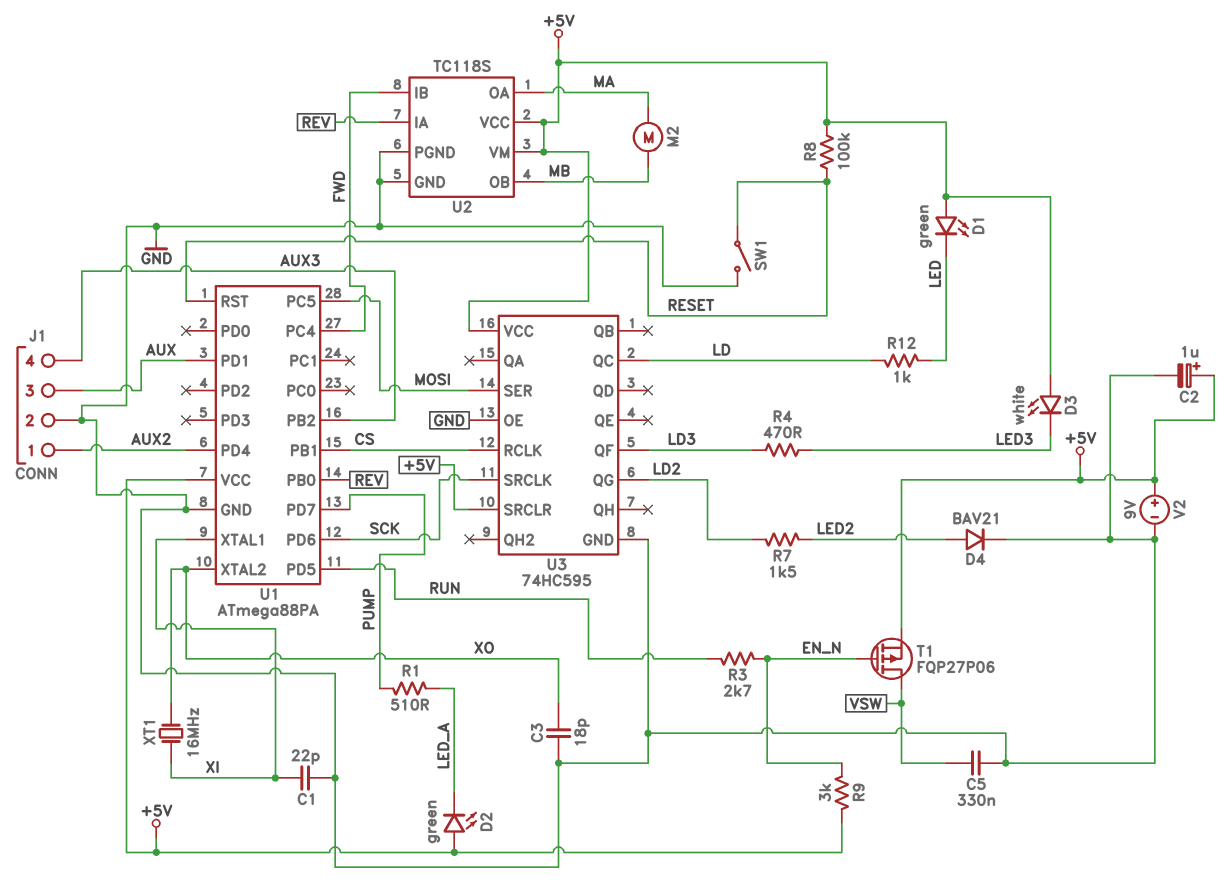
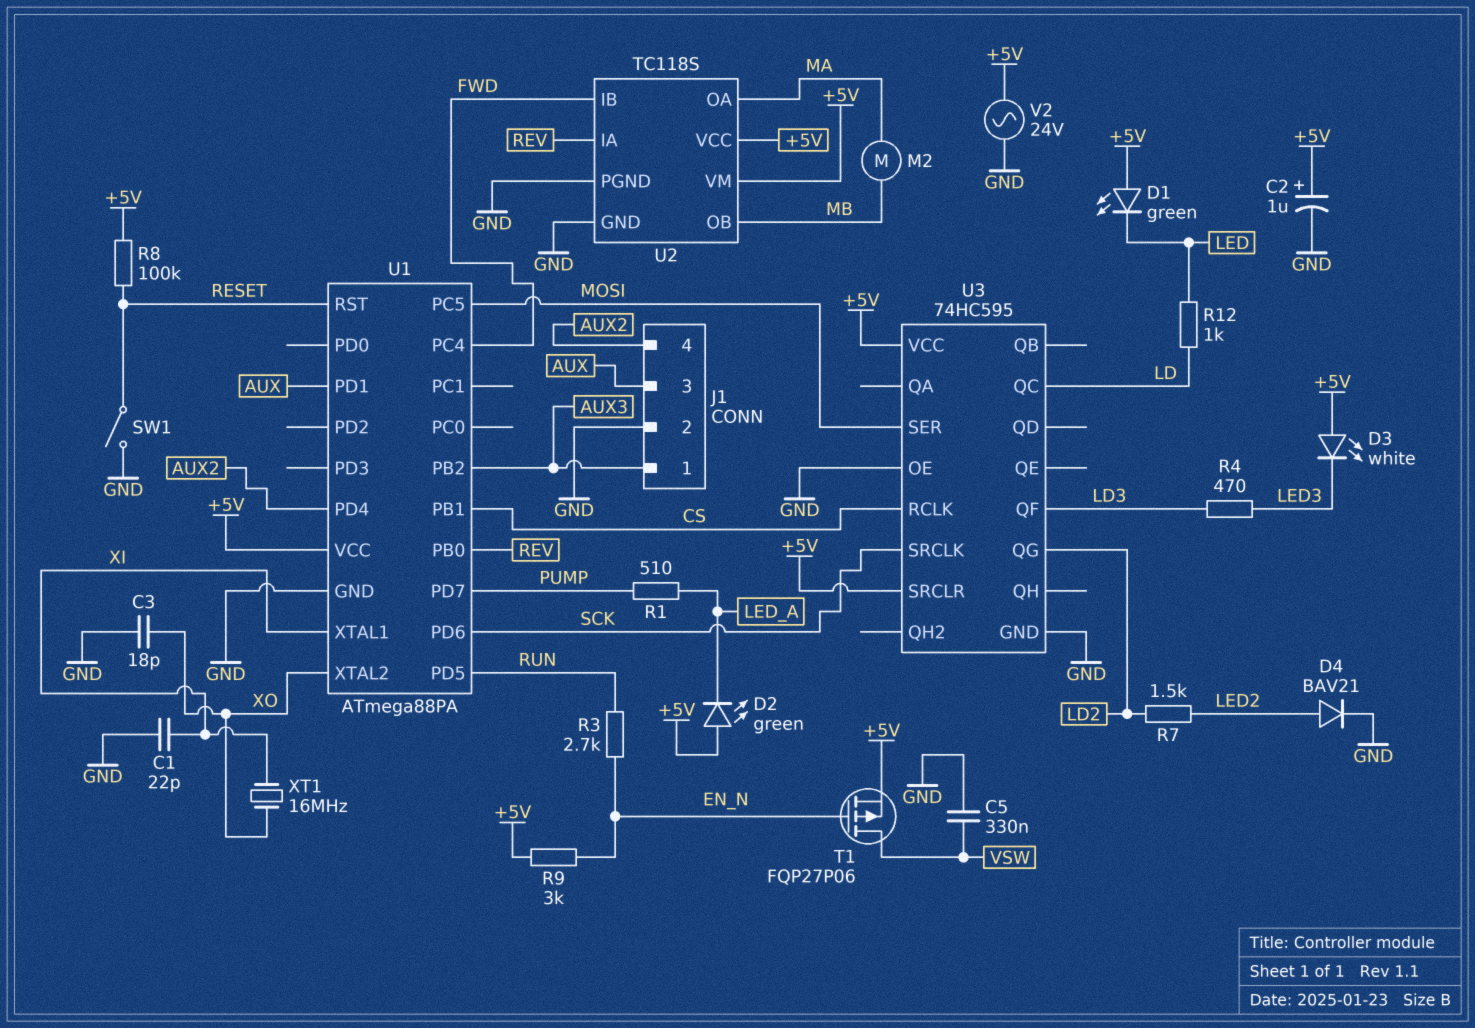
J1 pin 1: AUX2 -> AUX3
J1 pin 4: AUX3 -> AUX2
V2: 9V (plus +5V, minus GND) -> AC 24V (+5V, GND)

